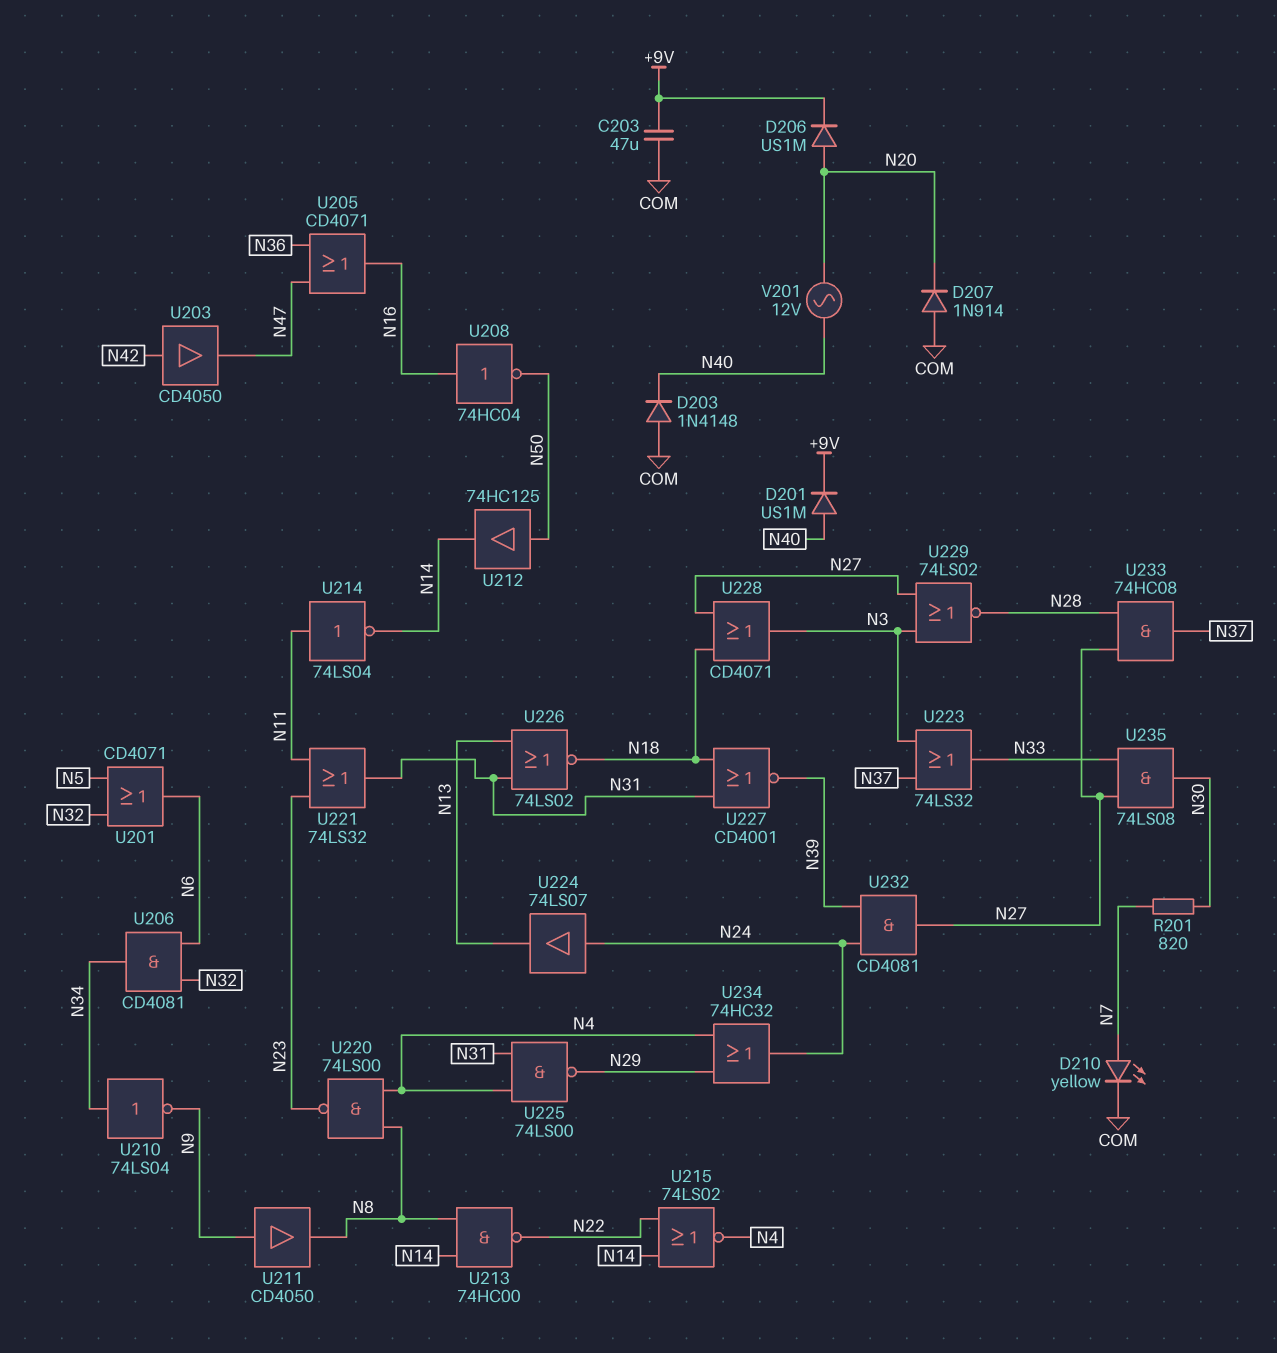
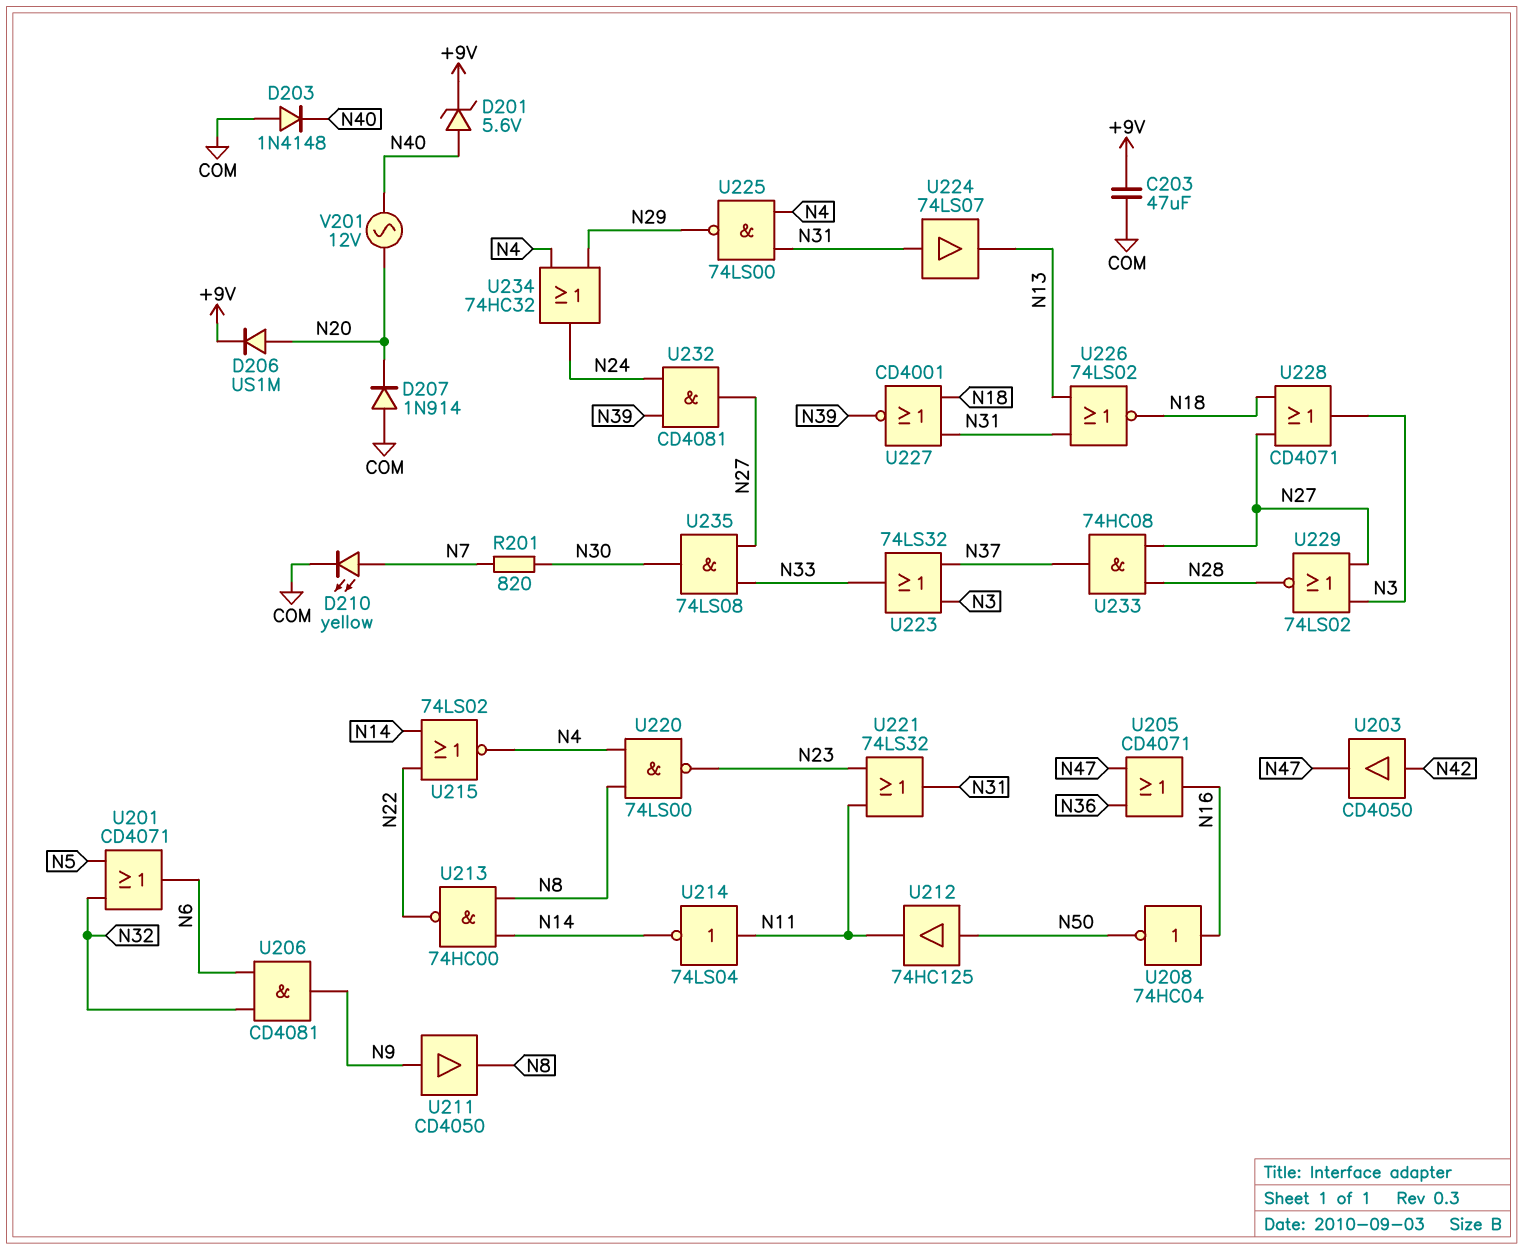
D201: diode US1M (A N40, K +9V) -> zener 5.6V (A N40, K +9V)
U206: AND CD4081 (in N6, in N32, out N34) -> AND CD4081 (in N6, in N32, out N9)
U210: NOT 74LS04 (in N34, out N9) -> none
U212: buffer 74HC125 (in N50, out N14) -> buffer 74HC125 (in N50, out N11)
U224: buffer 74LS07 (in N24, out N13) -> buffer 74LS07 (in N31, out N13)

